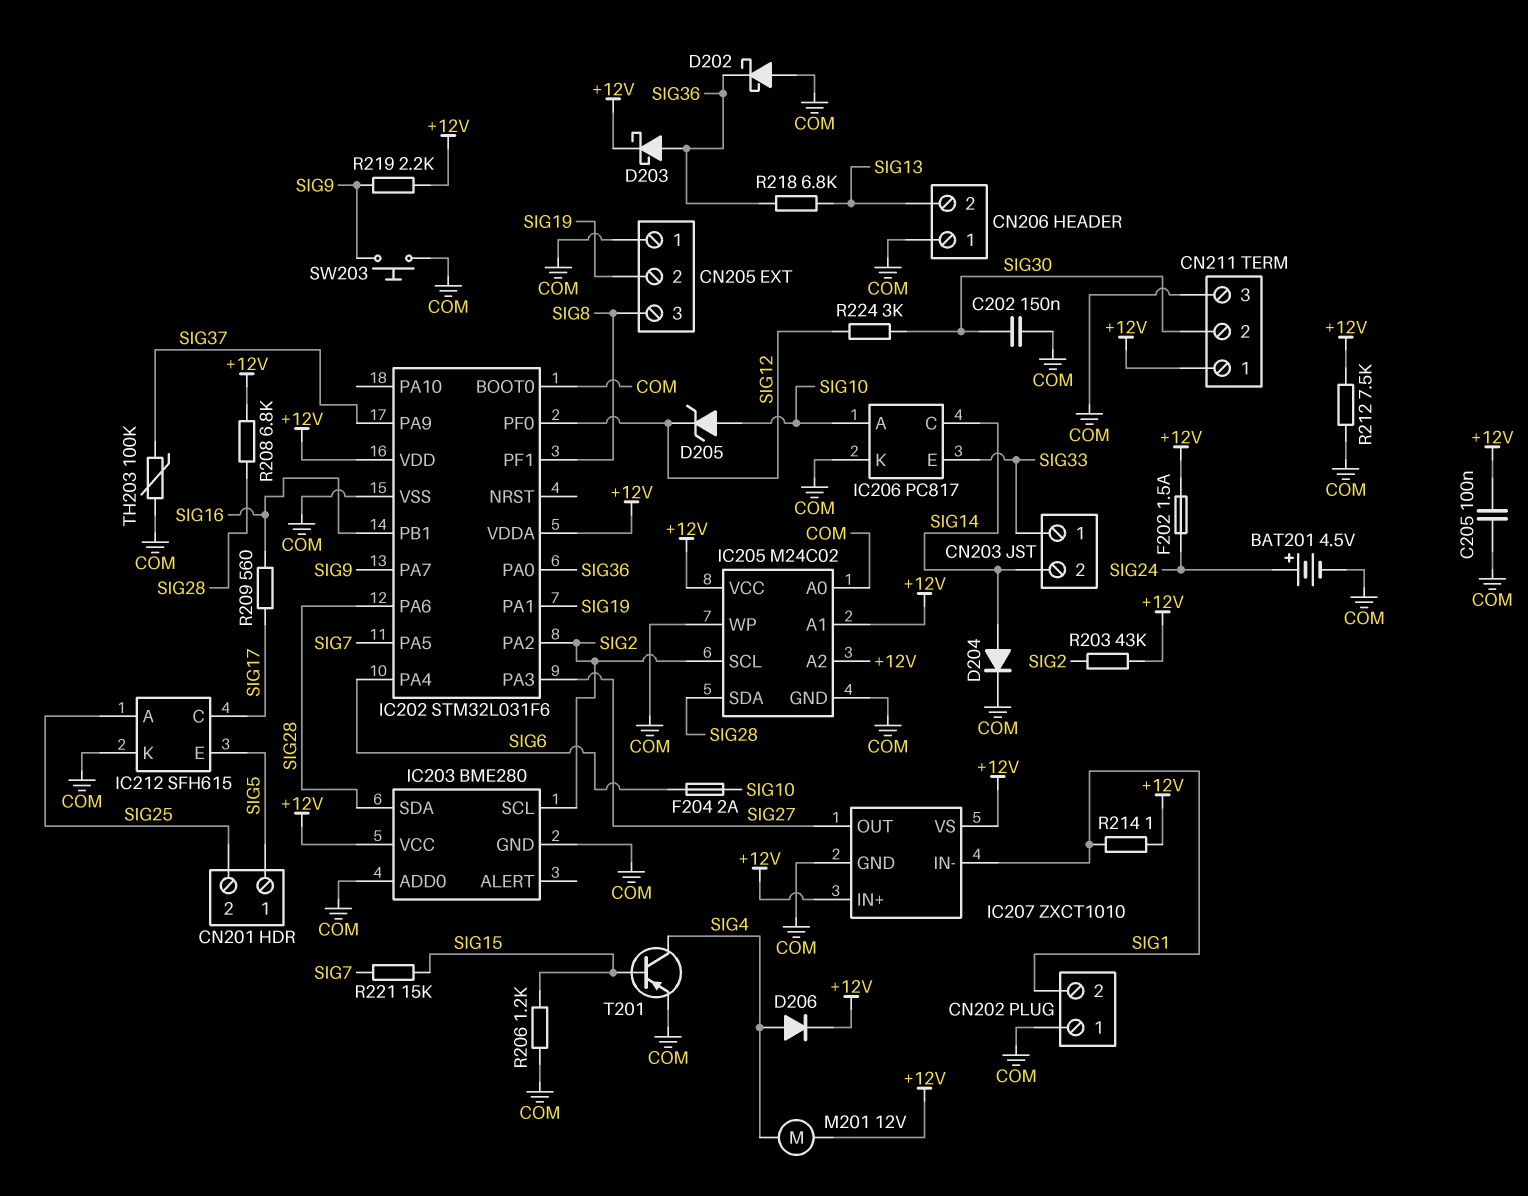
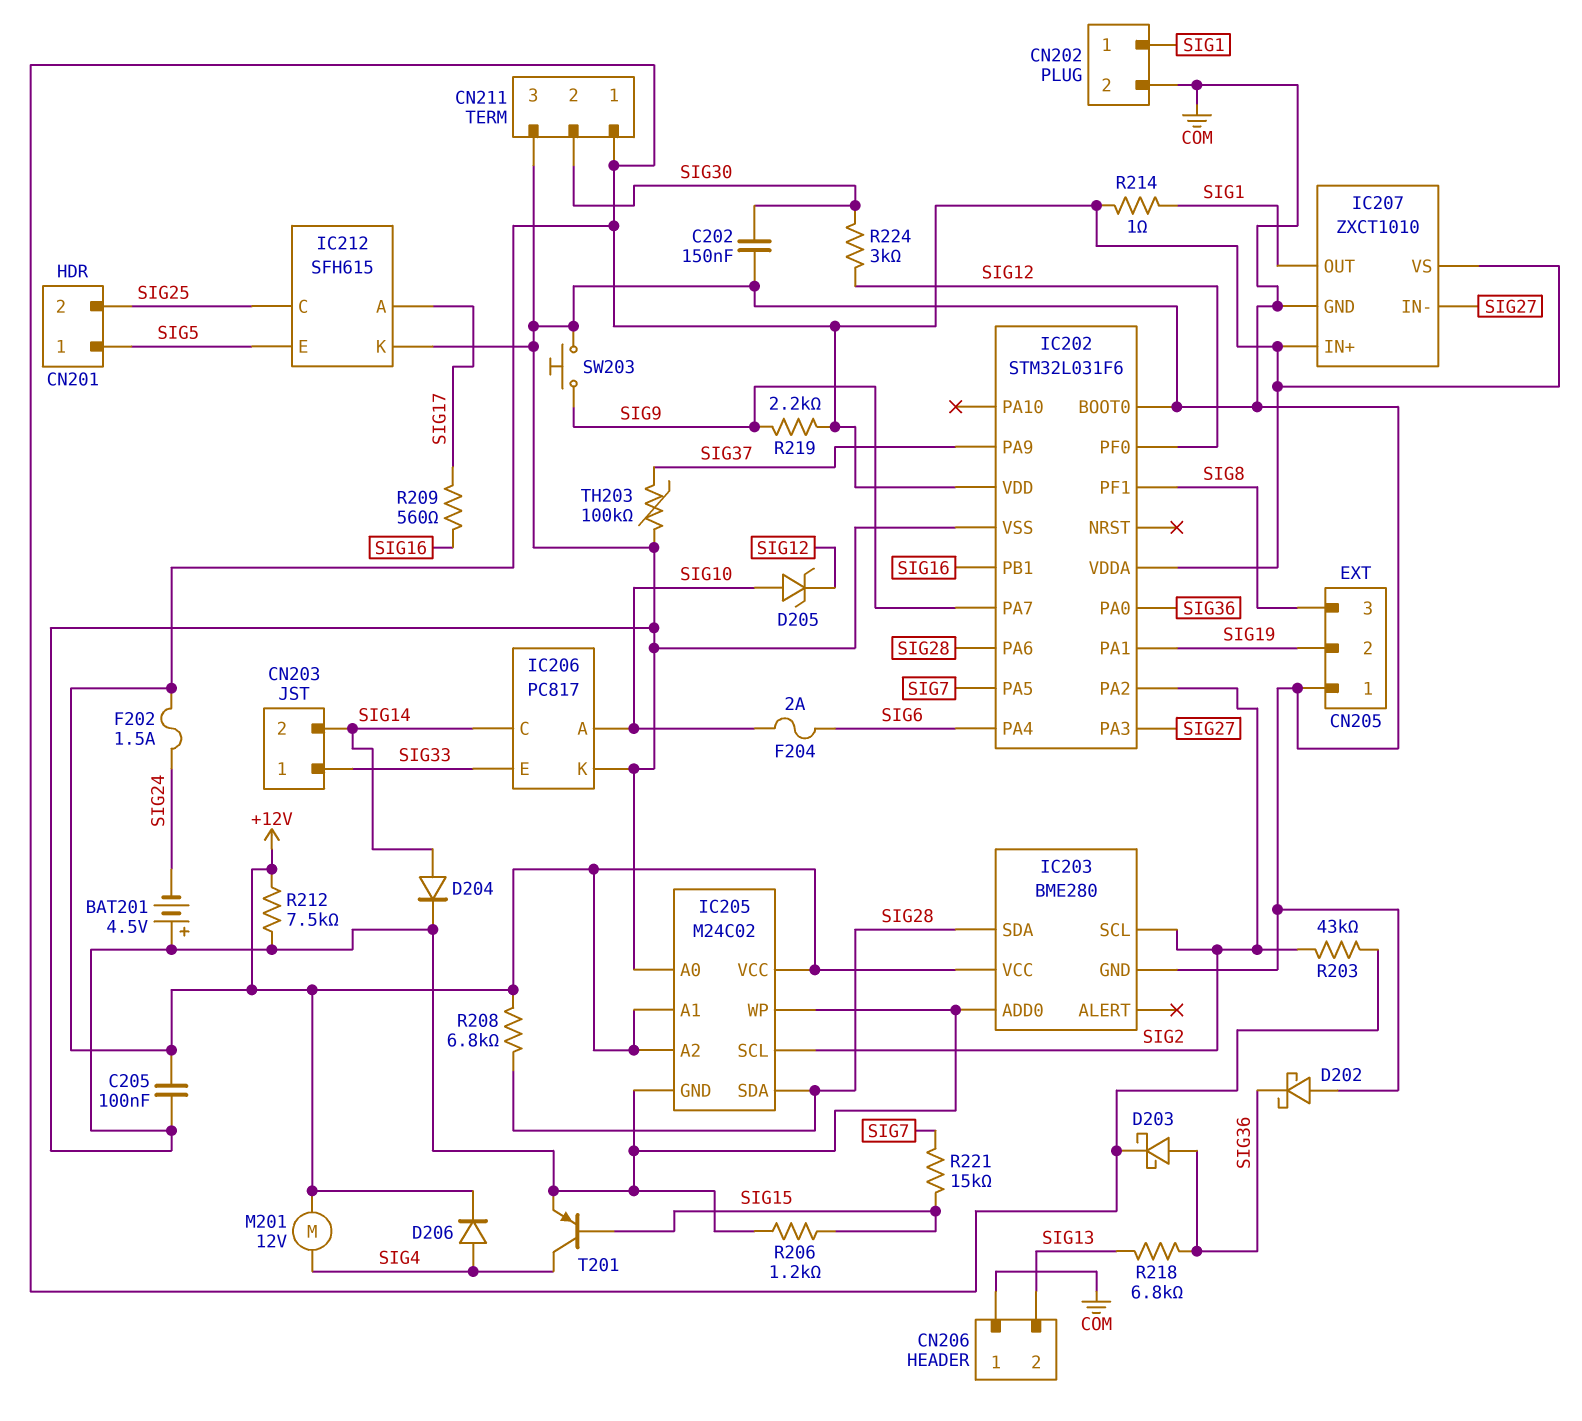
BAT201: 4.5V (plus SIG24, minus COM) -> 4.5V (plus COM, minus SIG24)
CN202 pin 1: COM -> SIG1
CN202 pin 2: SIG1 -> COM
IC207 pin IN-: SIG1 -> SIG27
IC207 pin OUT: SIG27 -> SIG1
IC212 pin A: SIG25 -> SIG17
IC212 pin C: SIG17 -> SIG25

